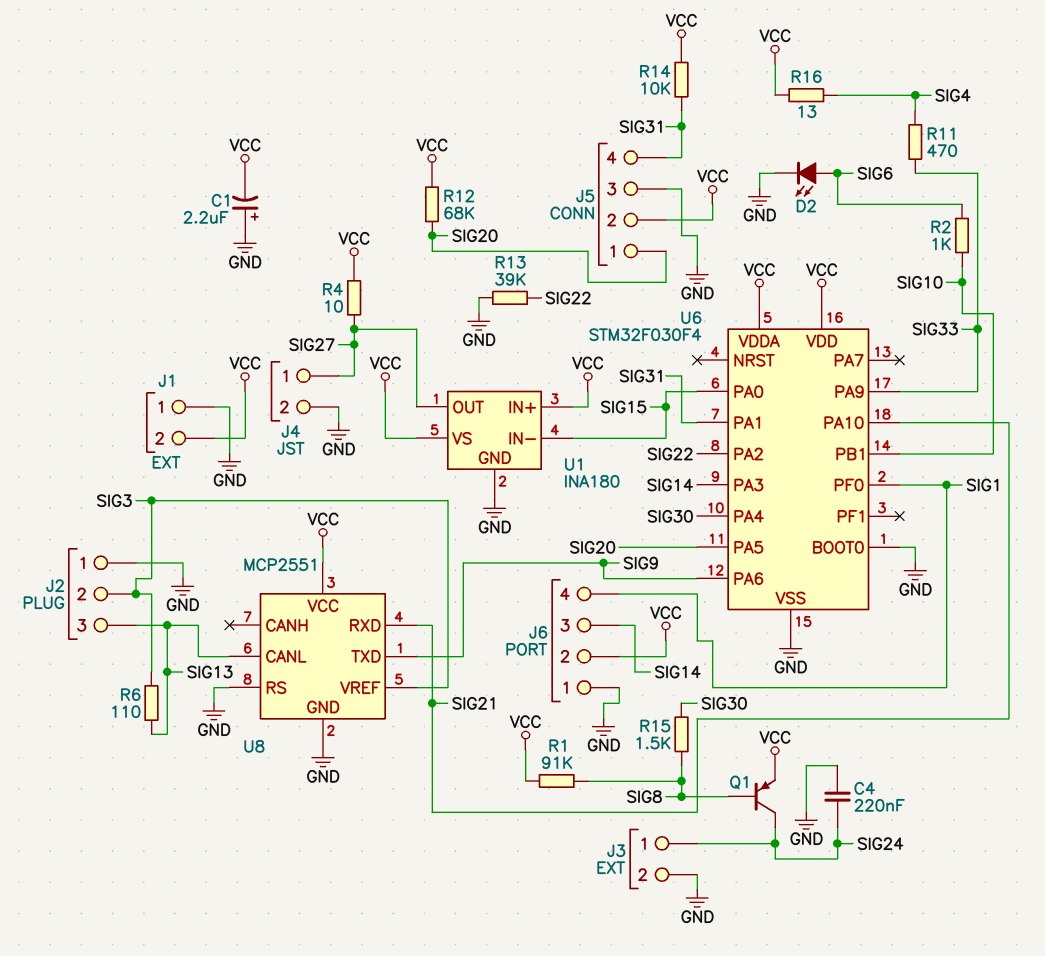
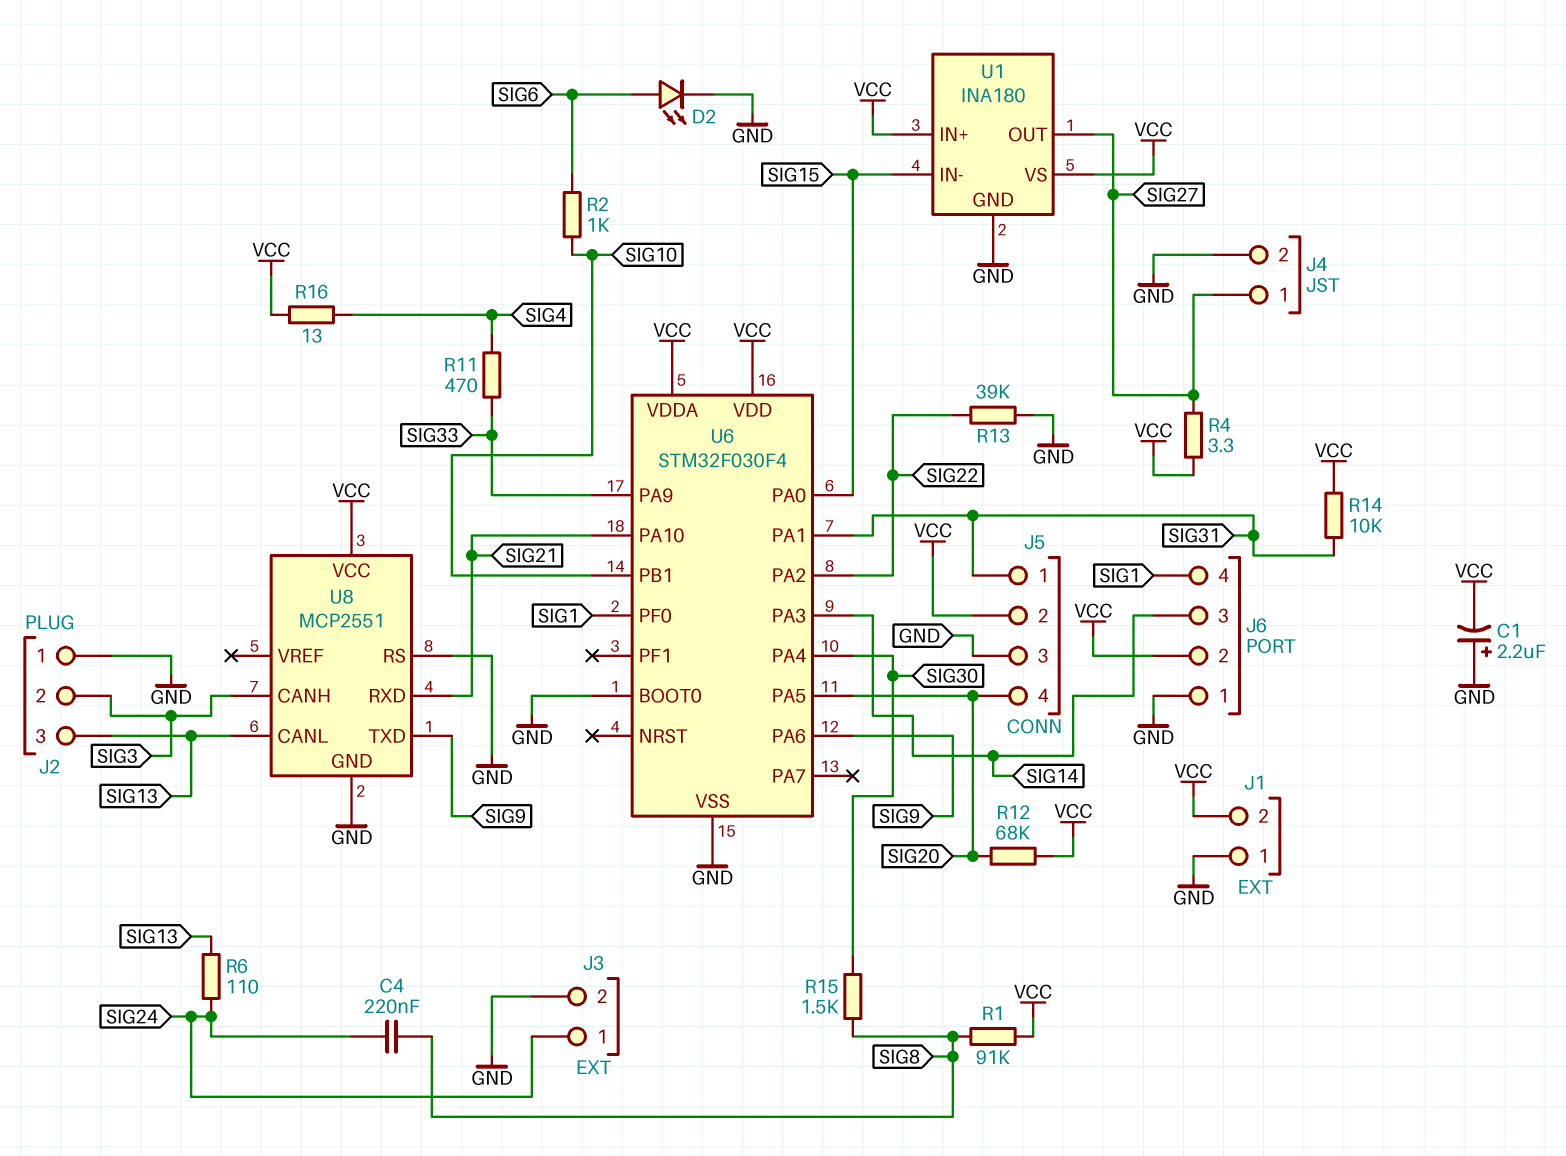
C4: 220nF (GND, SIG24) -> 220nF (SIG8, SIG24)
J5 pin 1: SIG20 -> SIG31
J5 pin 4: SIG31 -> SIG20
Q1: PNP (B SIG8, C SIG24, E VCC) -> none
R4: 10 (SIG27, VCC) -> 3.3 (SIG27, VCC)
R6: 110 (SIG3, SIG13) -> 110 (SIG13, SIG24)
U8 pin CANH: none -> SIG3
U8 pin VREF: SIG3 -> none

